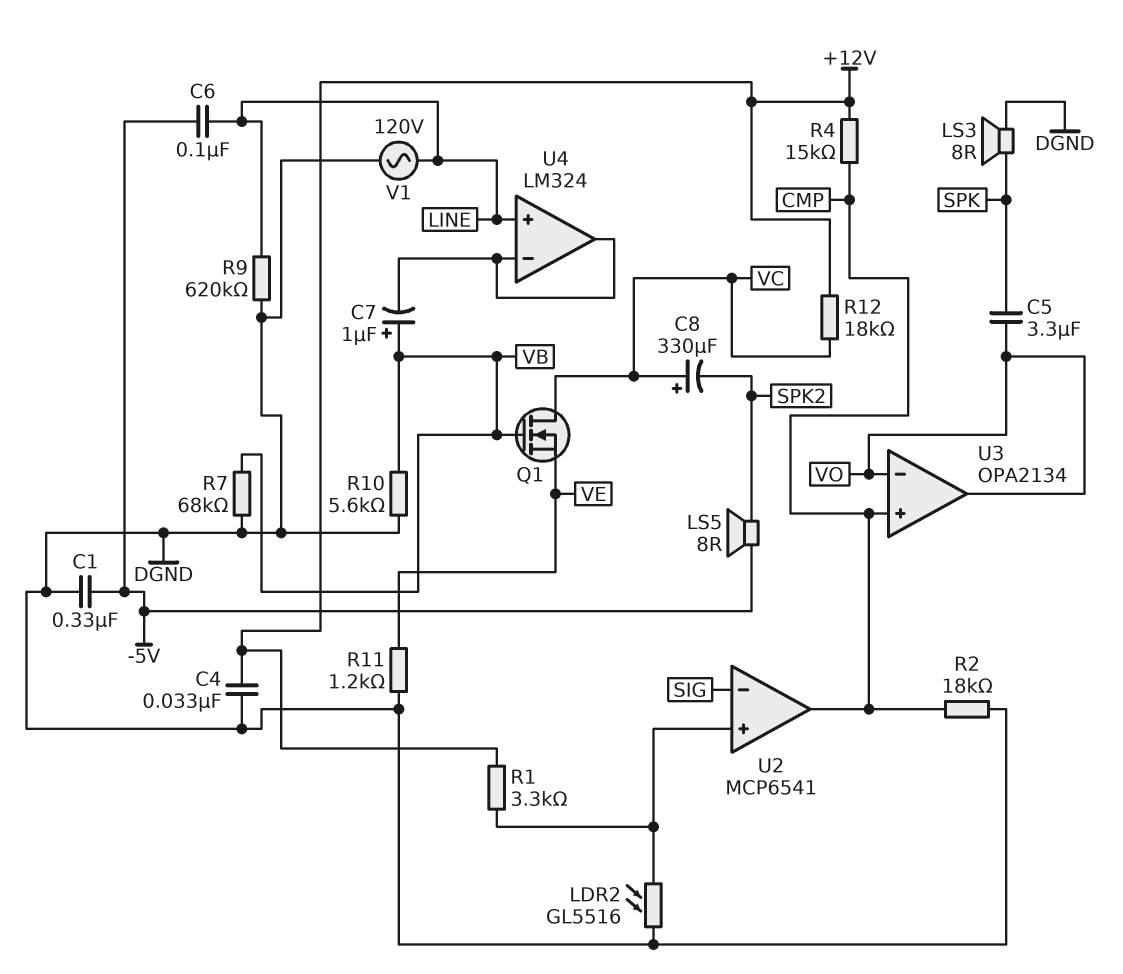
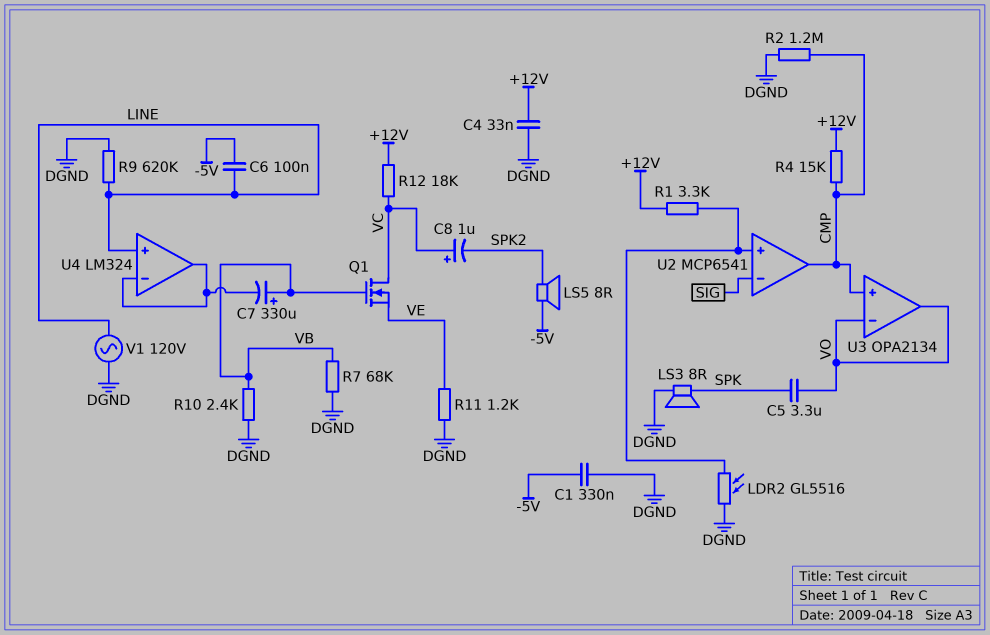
C7: 1uF (plus VB, minus U4/in-) -> 330uF (plus VB, minus U4/in-)
C8: 330uF (plus VC, minus SPK2) -> 1uF (plus VC, minus SPK2)
R2: 18k (CMP, DGND) -> 1.2M (CMP, DGND)
R10: 5.6k (DGND, VB) -> 2.4k (DGND, VB)

